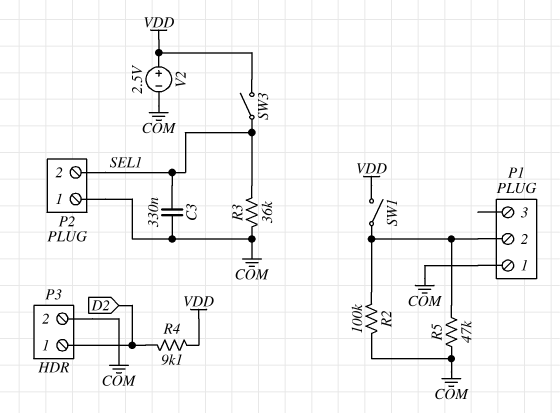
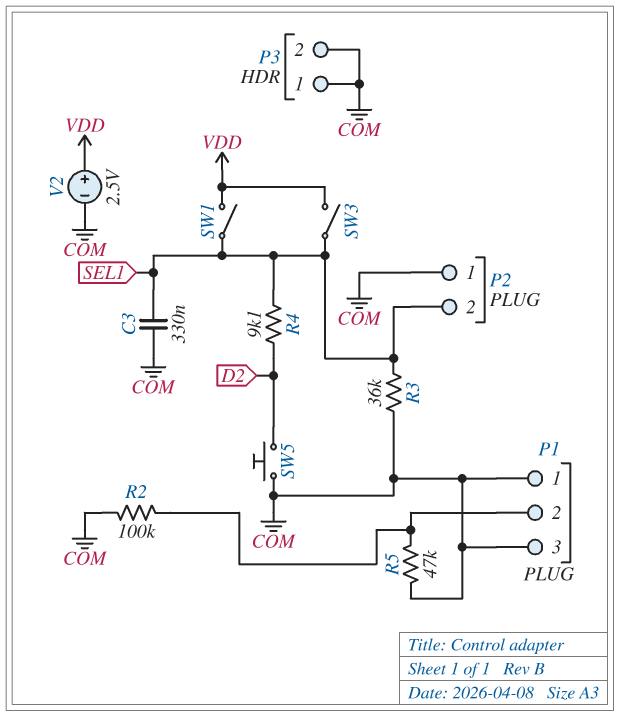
P1 pin 3: none -> COM
P3 pin 1: D2 -> COM
R4: 9.1k (D2, VDD) -> 9.1k (D2, SEL1)
SW1: switch (P1/2, VDD) -> switch (SEL1, VDD)
SW5: none -> button (COM, D2)

